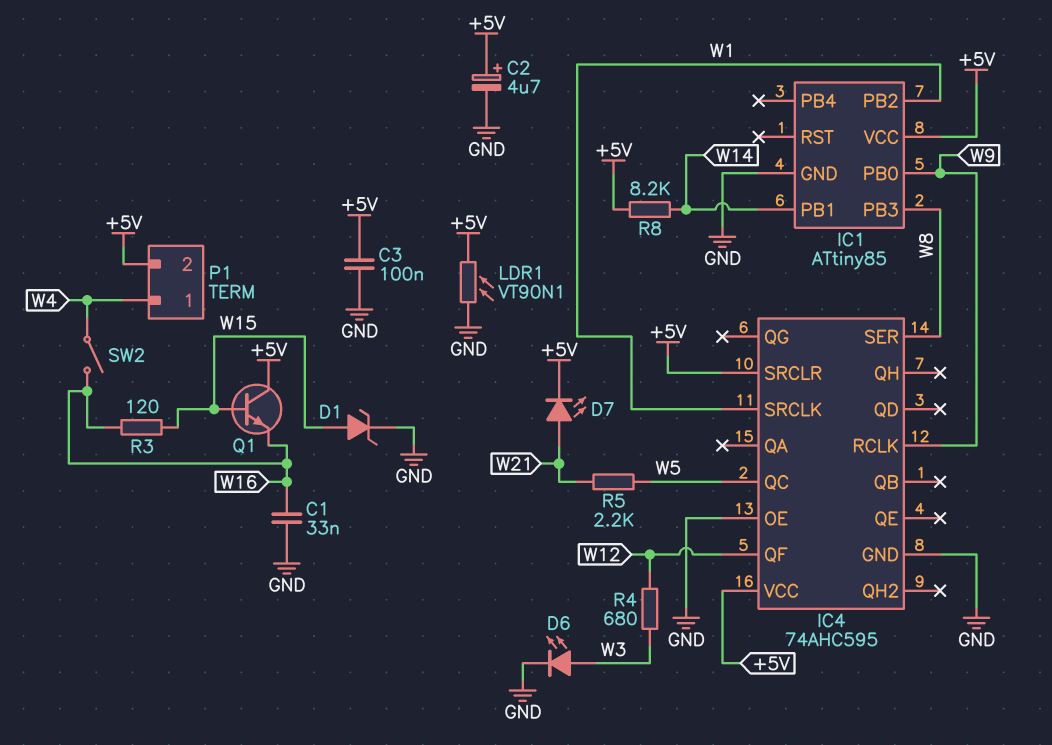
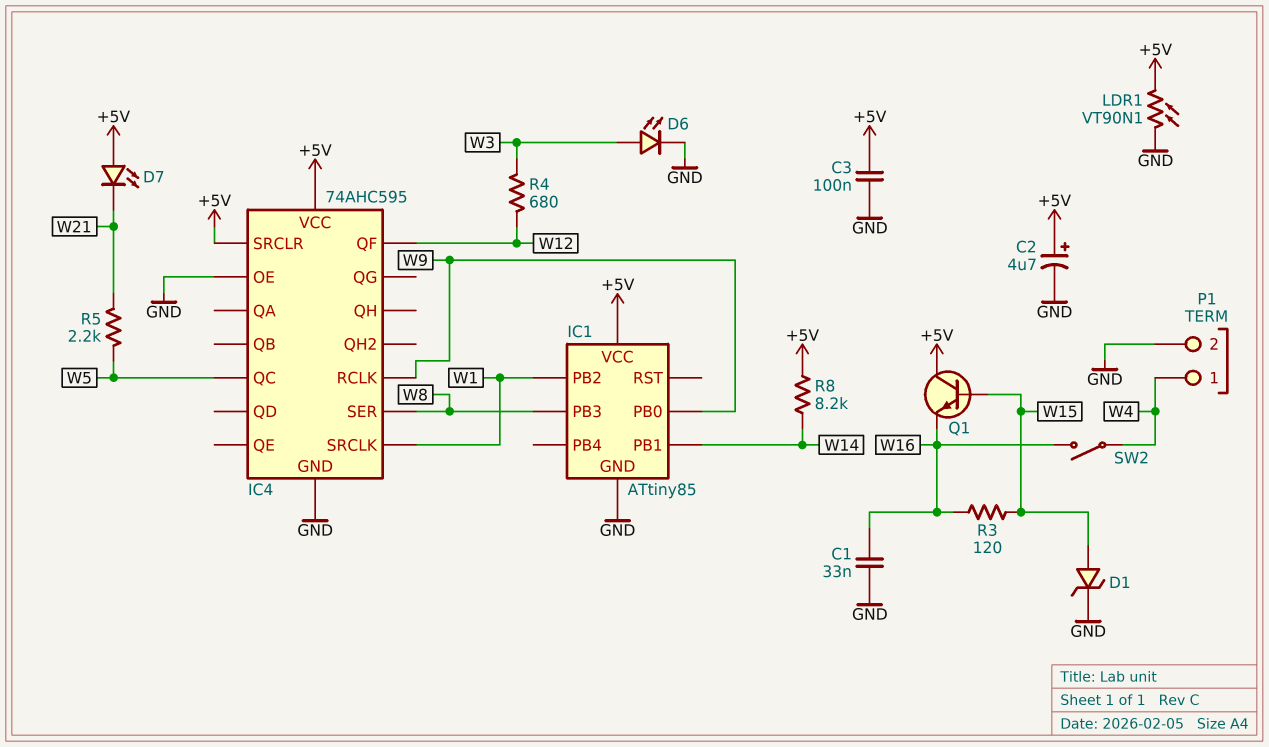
D7: LED (A W21, K +5V) -> LED (A +5V, K W21)
P1 pin 2: +5V -> GND

